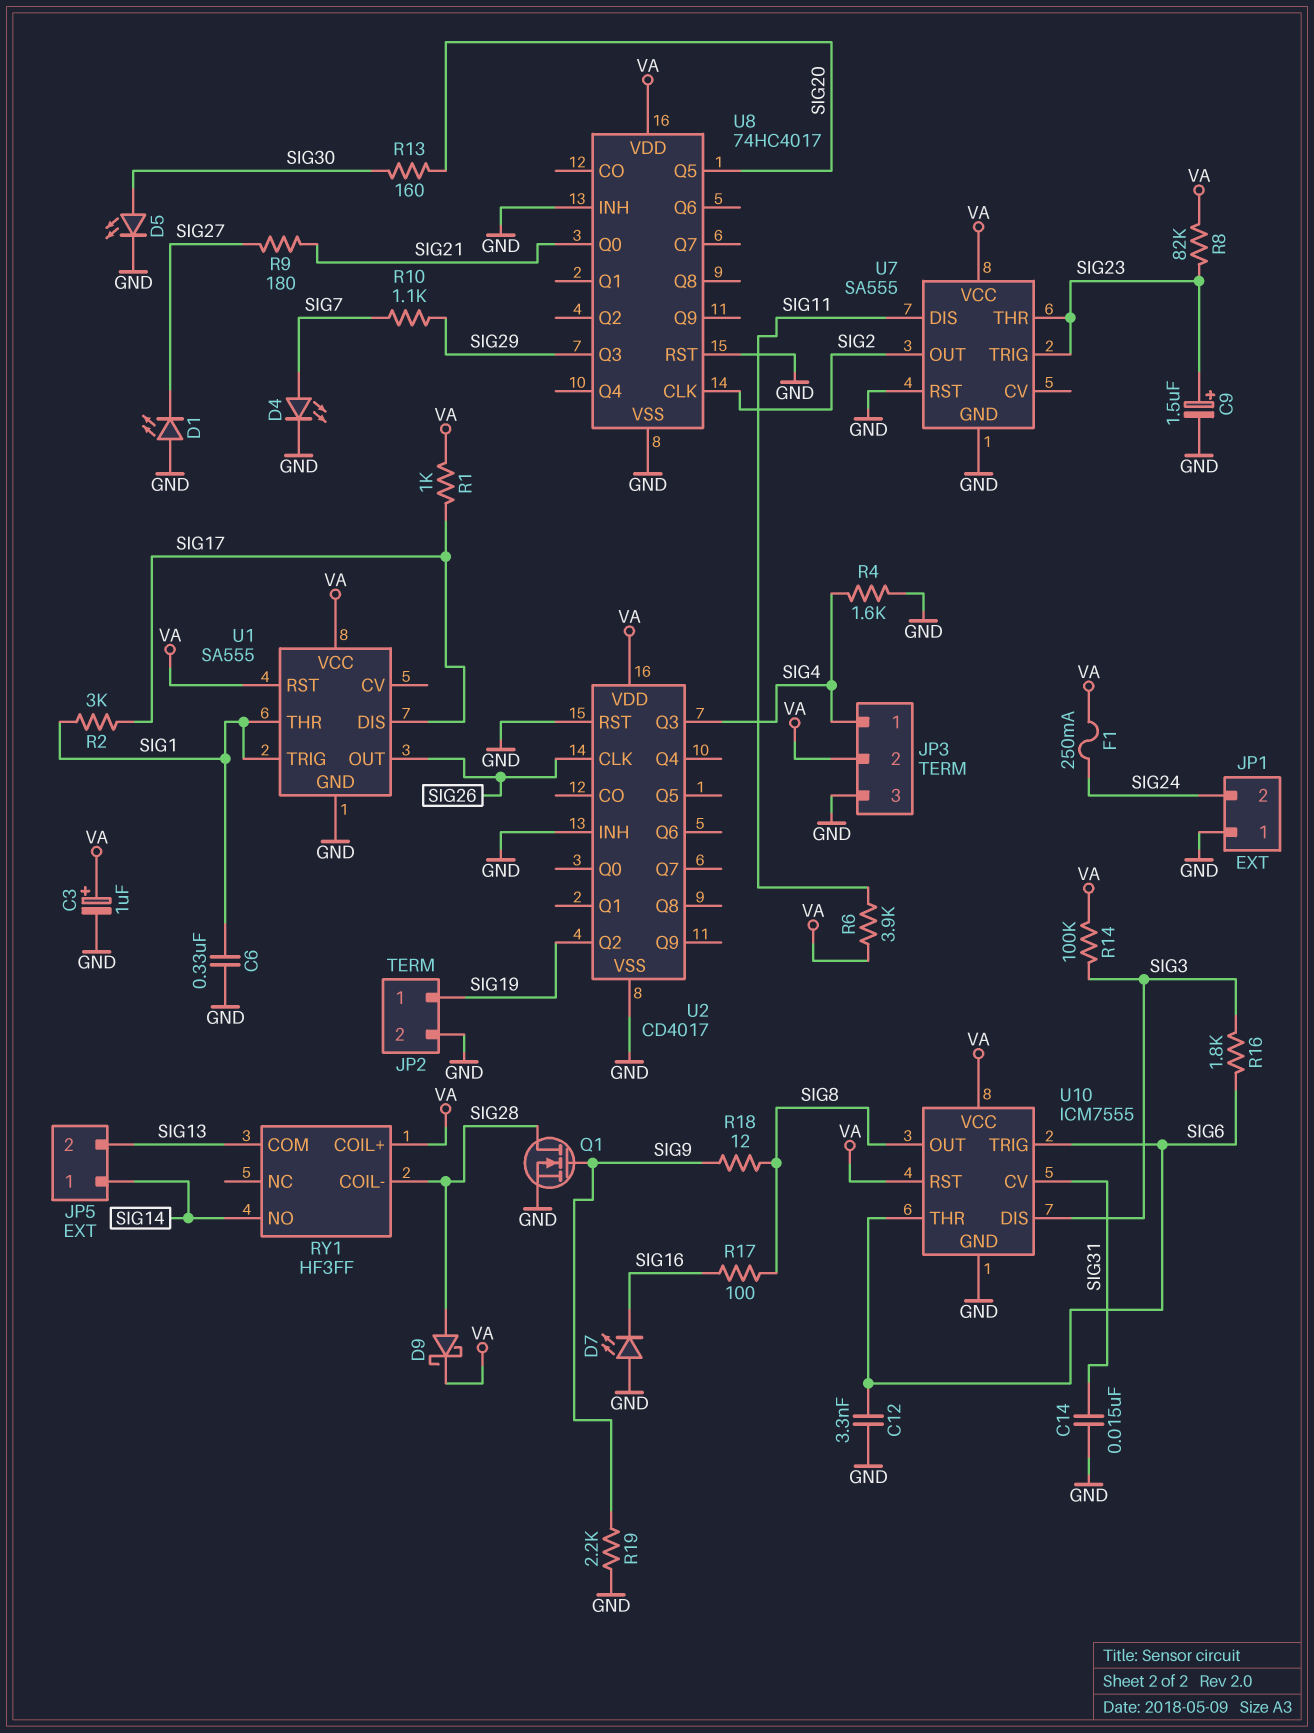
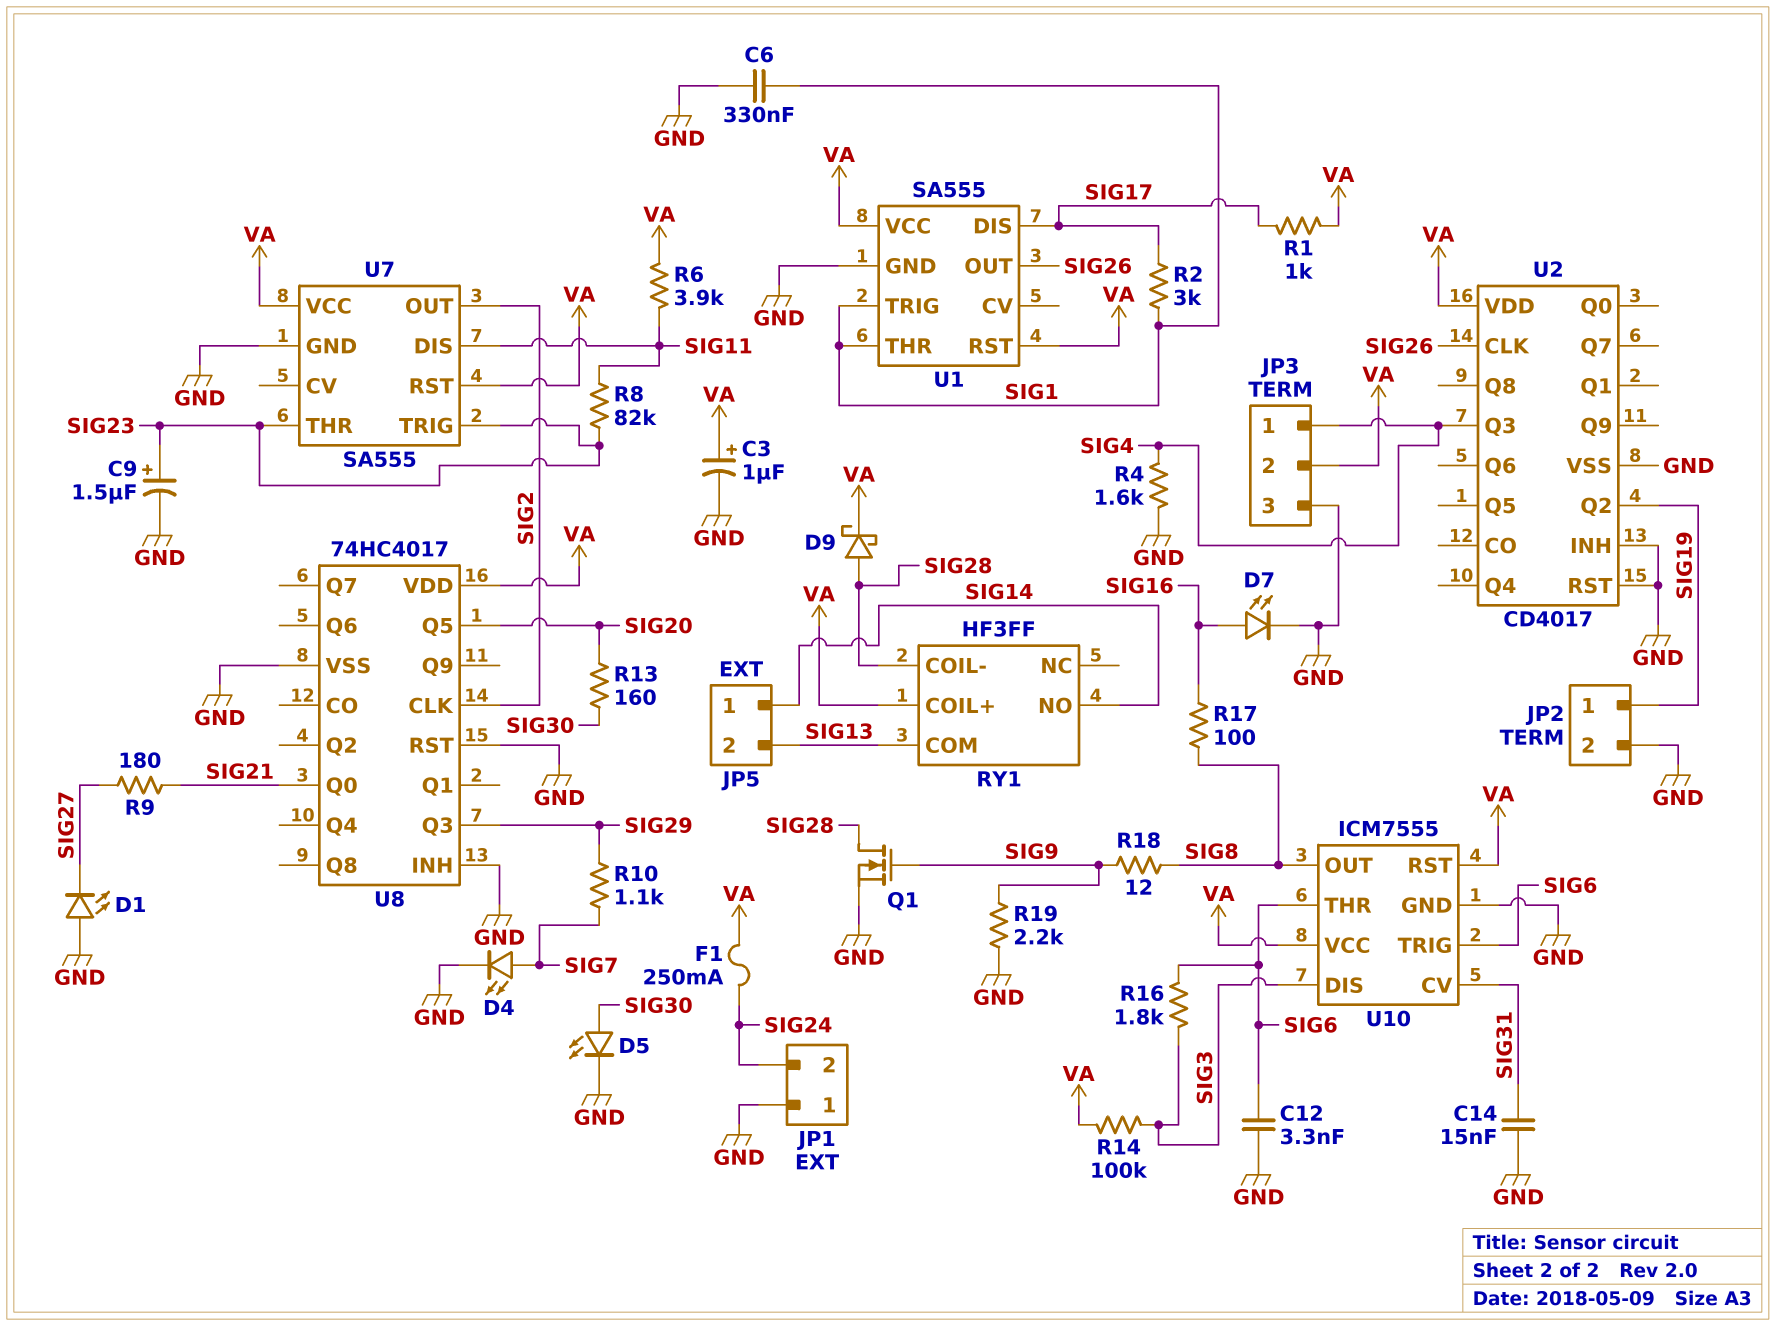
D7: LED (A GND, K SIG16) -> LED (A SIG16, K GND)
R8: 82k (SIG23, VA) -> 82k (SIG11, SIG23)
U7 pin RST: GND -> VA

